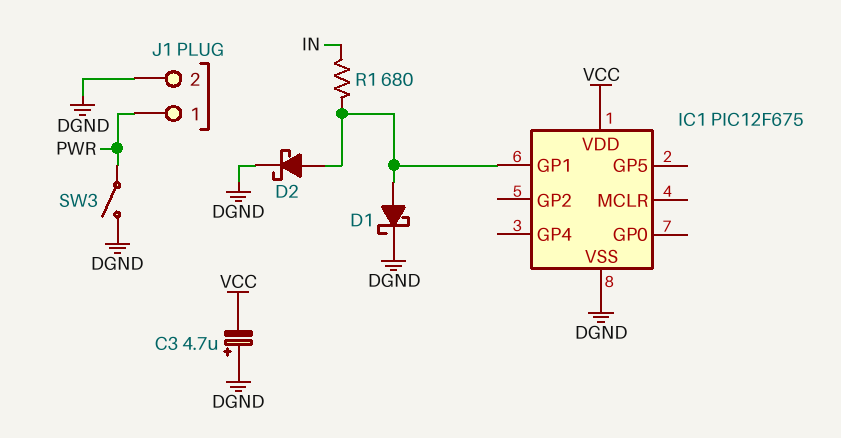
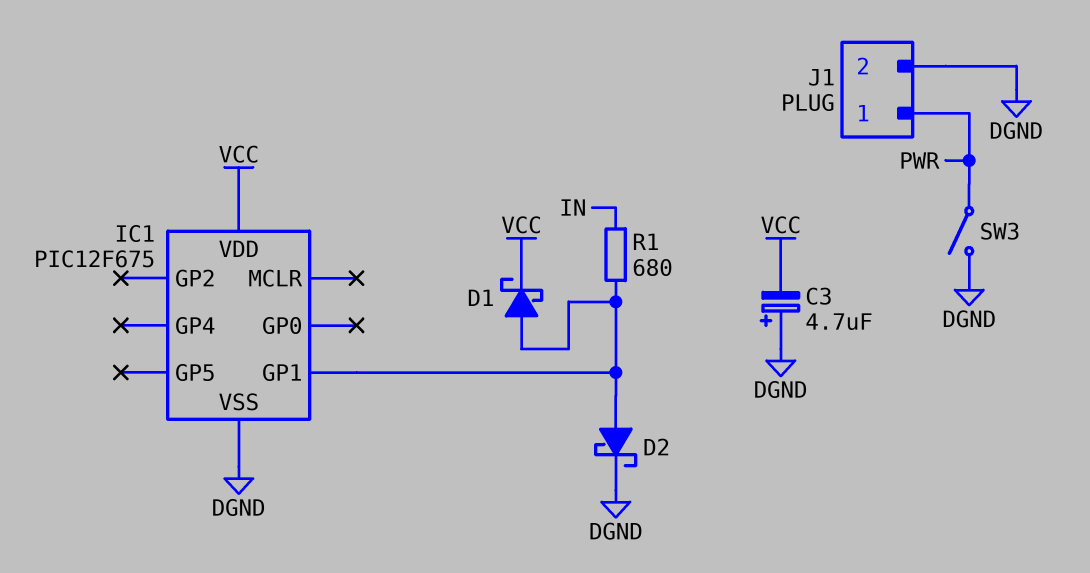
D1: schottky (A IC1/GP1, K DGND) -> schottky (A IC1/GP1, K VCC)

